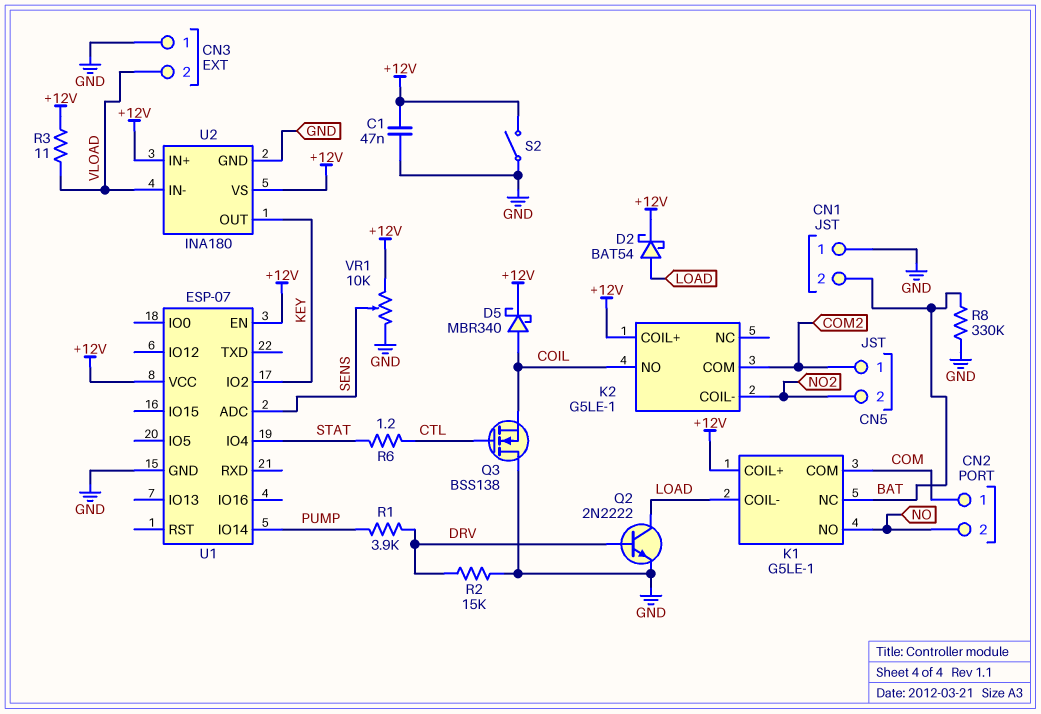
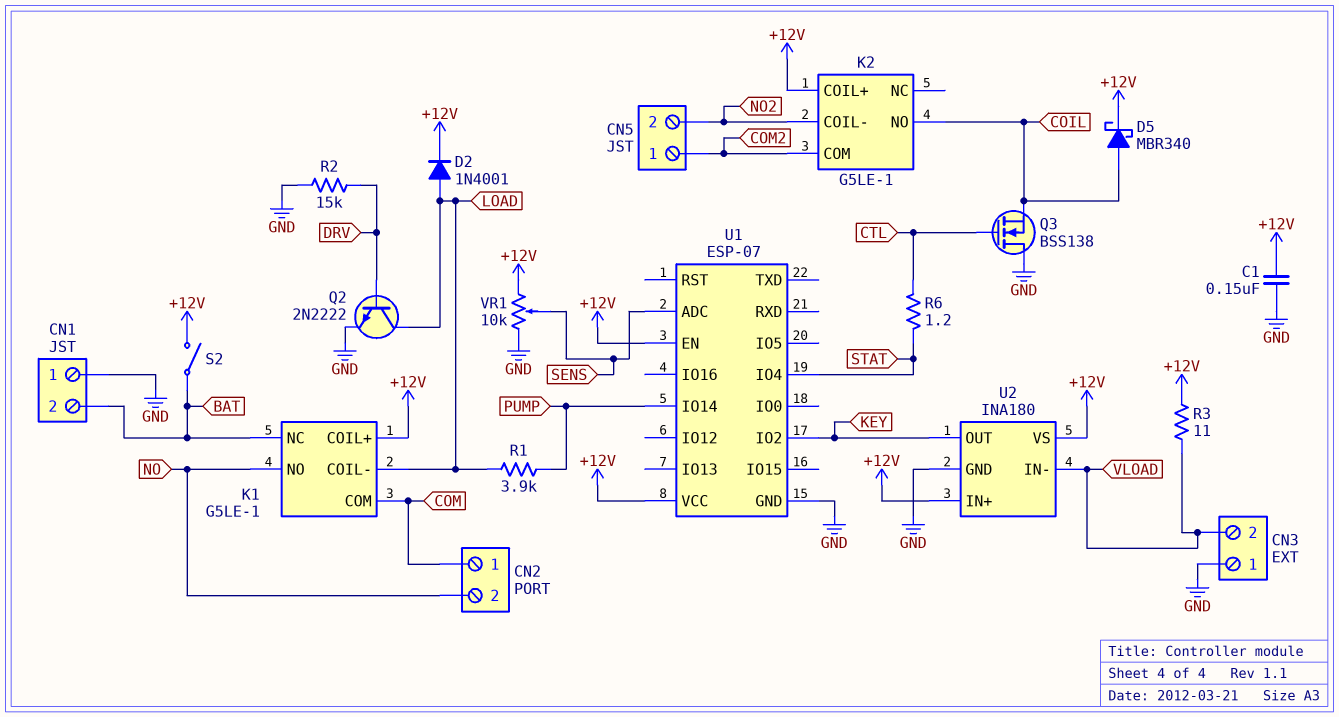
C1: 47nF (+12V, GND) -> 150nF (+12V, GND)
D2: schottky BAT54 (A LOAD, K +12V) -> diode 1N4001 (A LOAD, K +12V)
R1: 3.9k (DRV, PUMP) -> 3.9k (LOAD, PUMP)
R8: 330k (BAT, GND) -> none
S2: switch (+12V, GND) -> switch (+12V, BAT)

